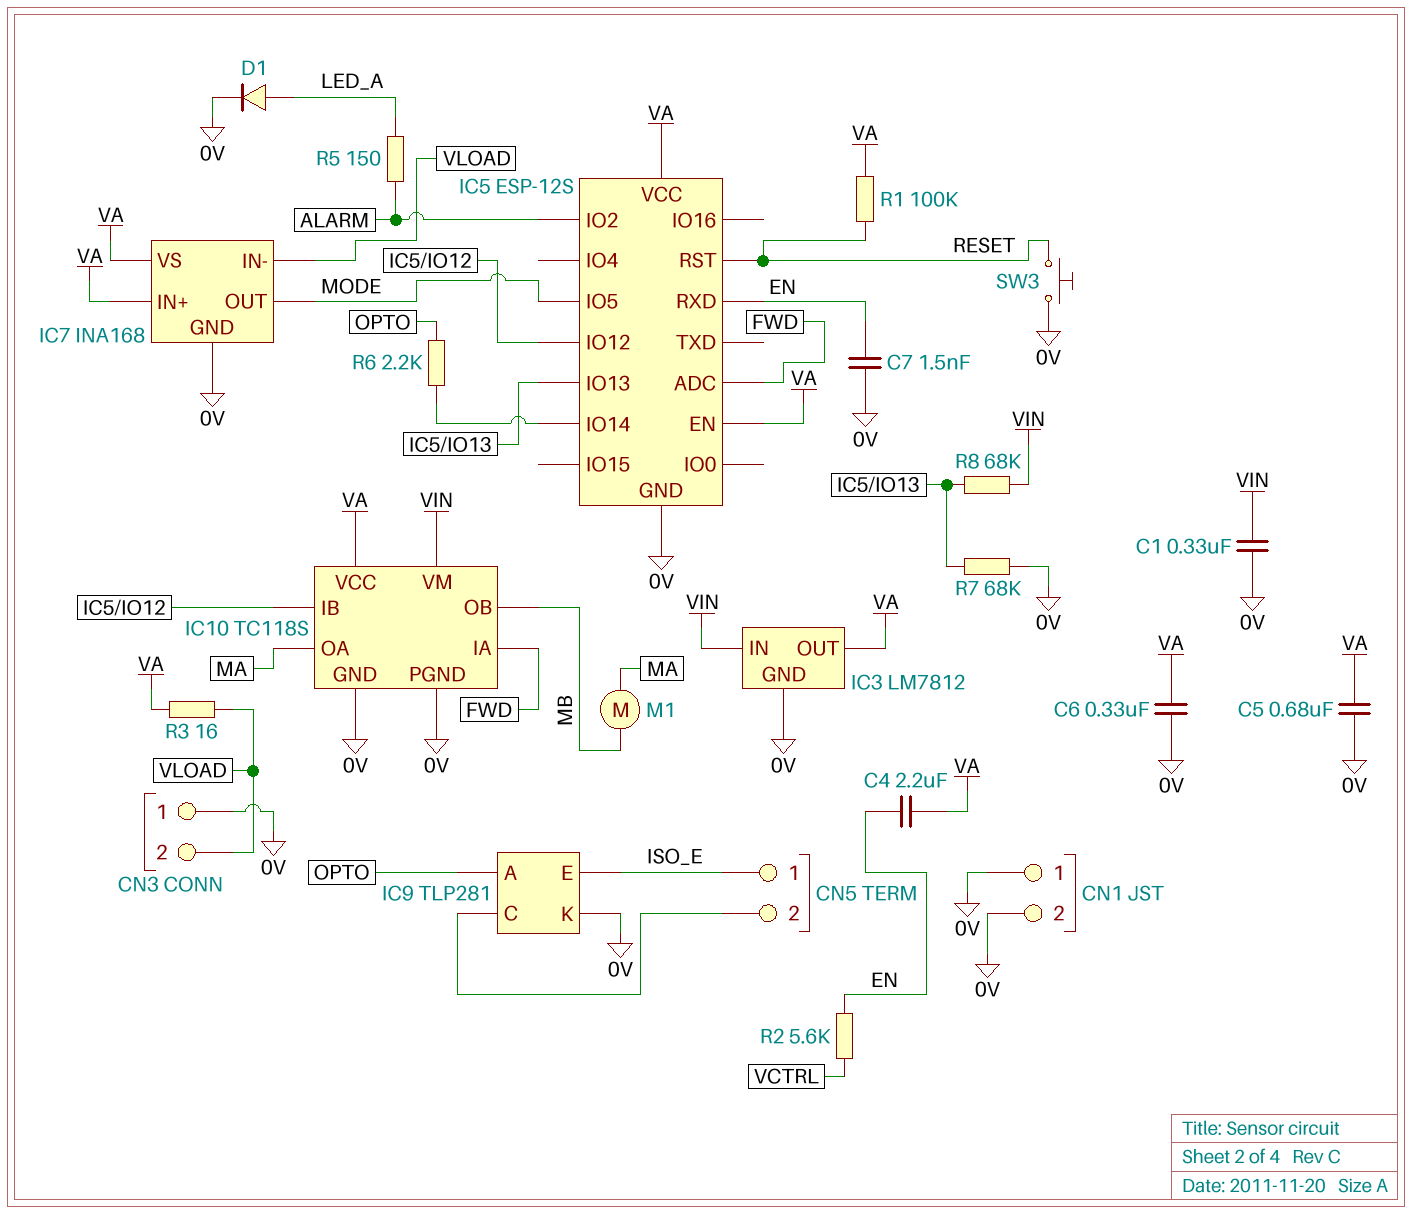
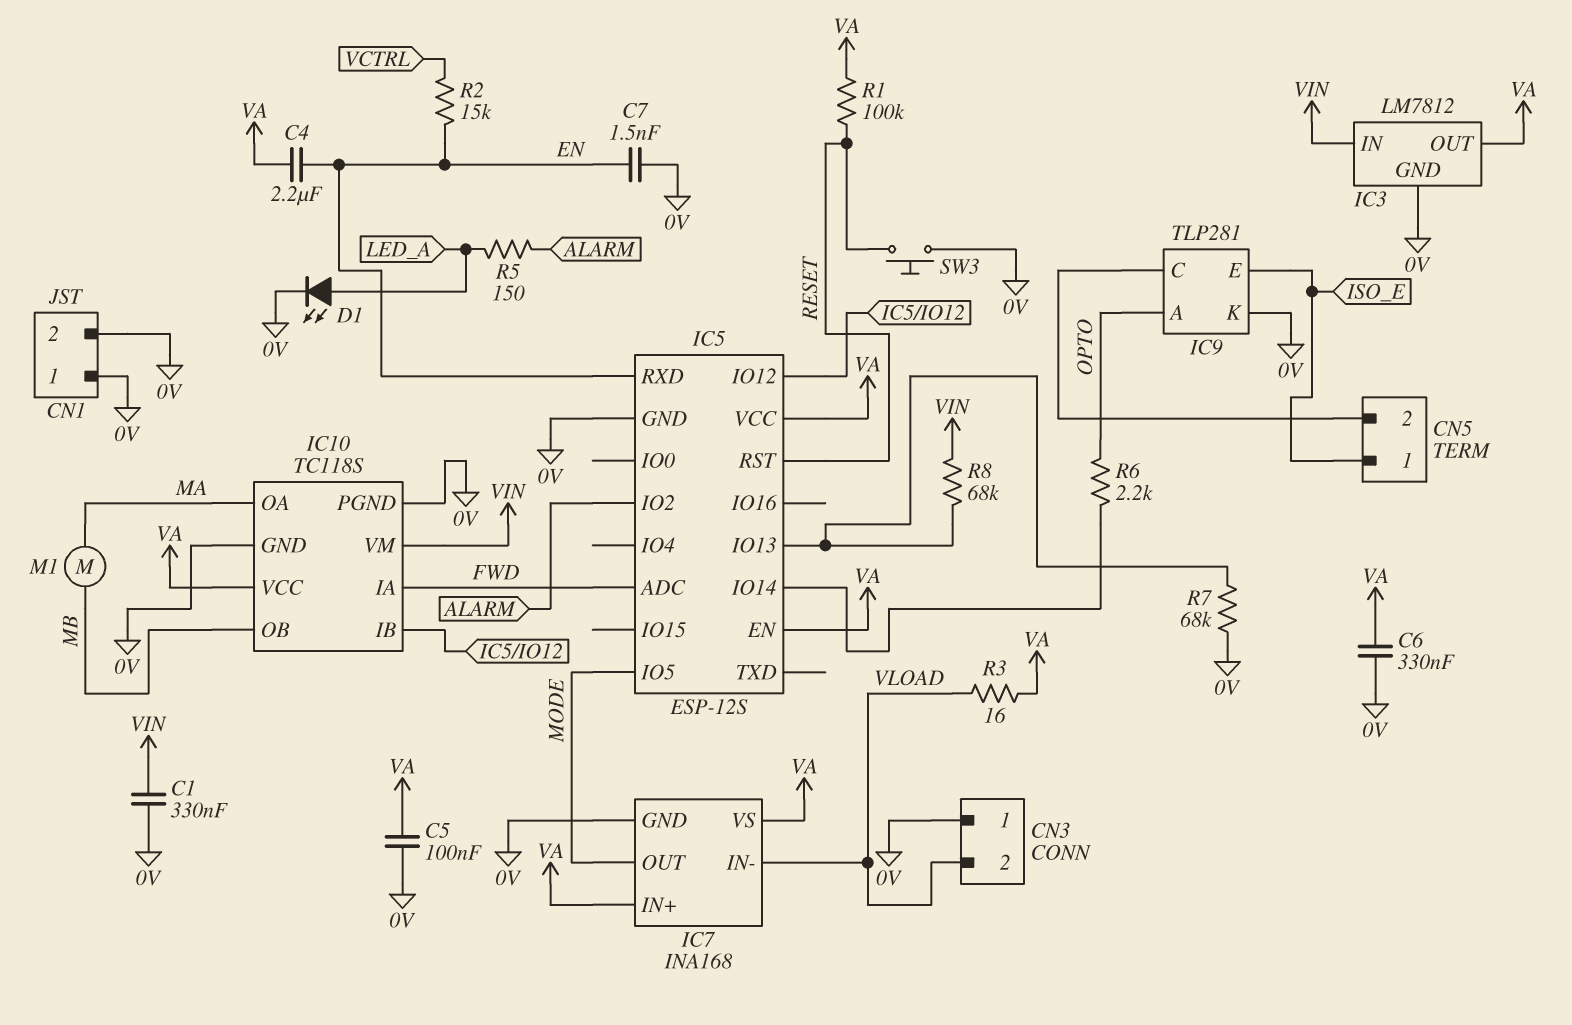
C5: 680nF (0V, VA) -> 100nF (0V, VA)
D1: diode (A LED_A, K 0V) -> LED (A LED_A, K 0V)
R2: 5.6k (EN, VCTRL) -> 15k (EN, VCTRL)

